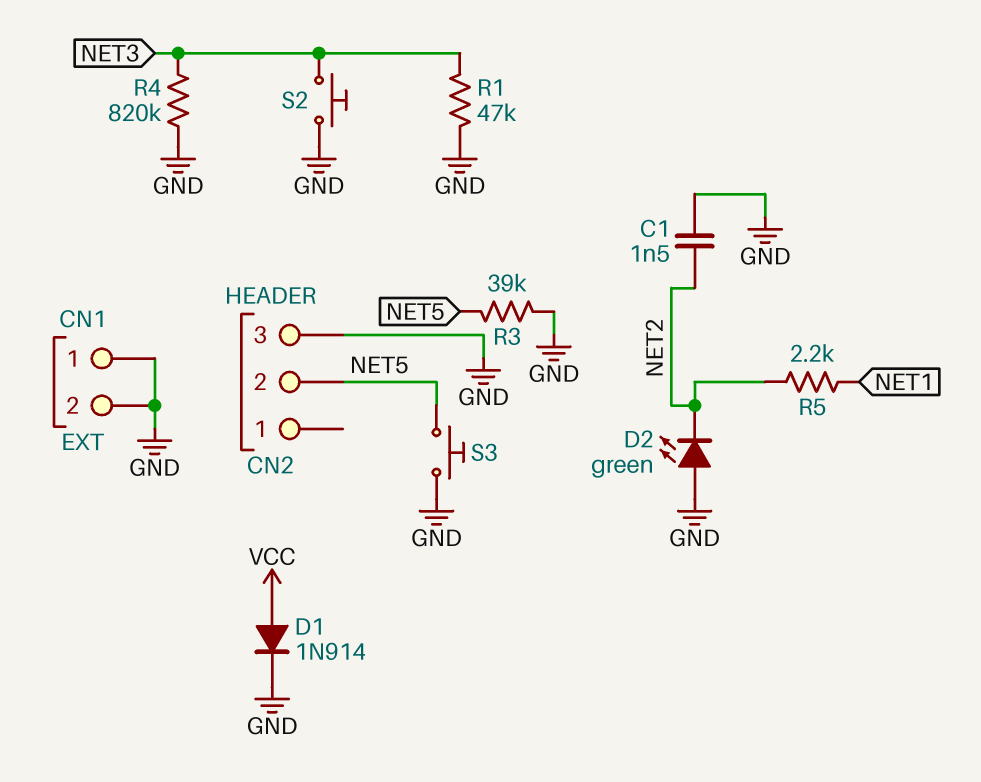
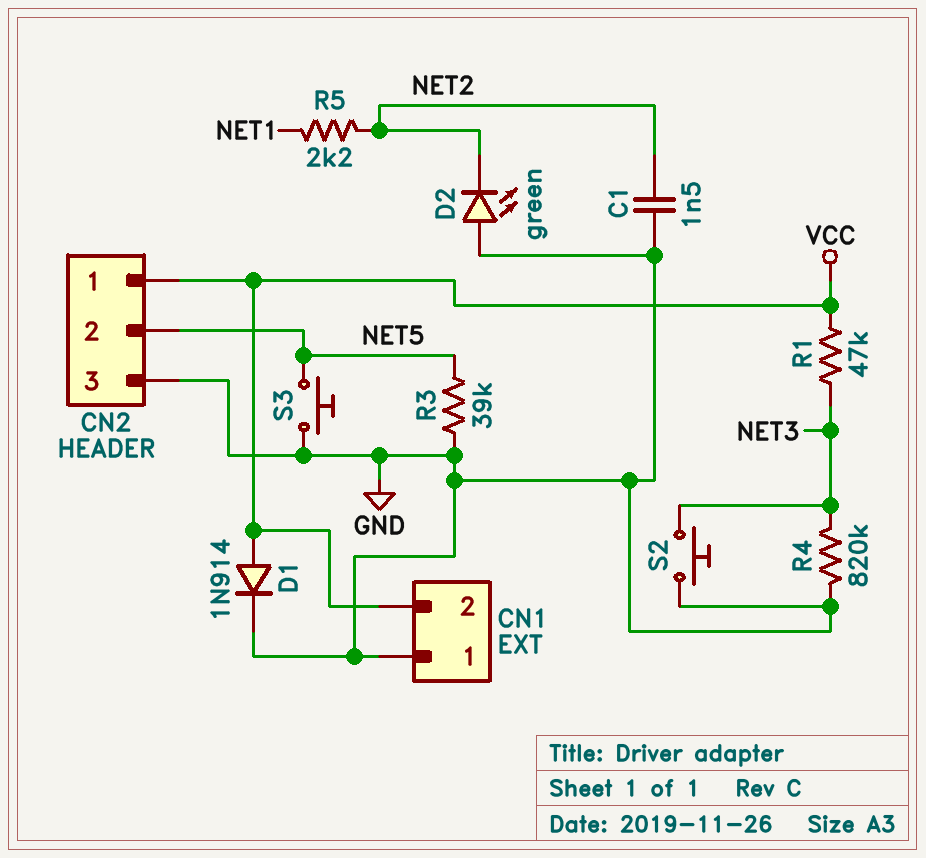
CN1 pin 2: GND -> VCC
CN2 pin 1: none -> VCC
R1: 47k (GND, NET3) -> 47k (NET3, VCC)

